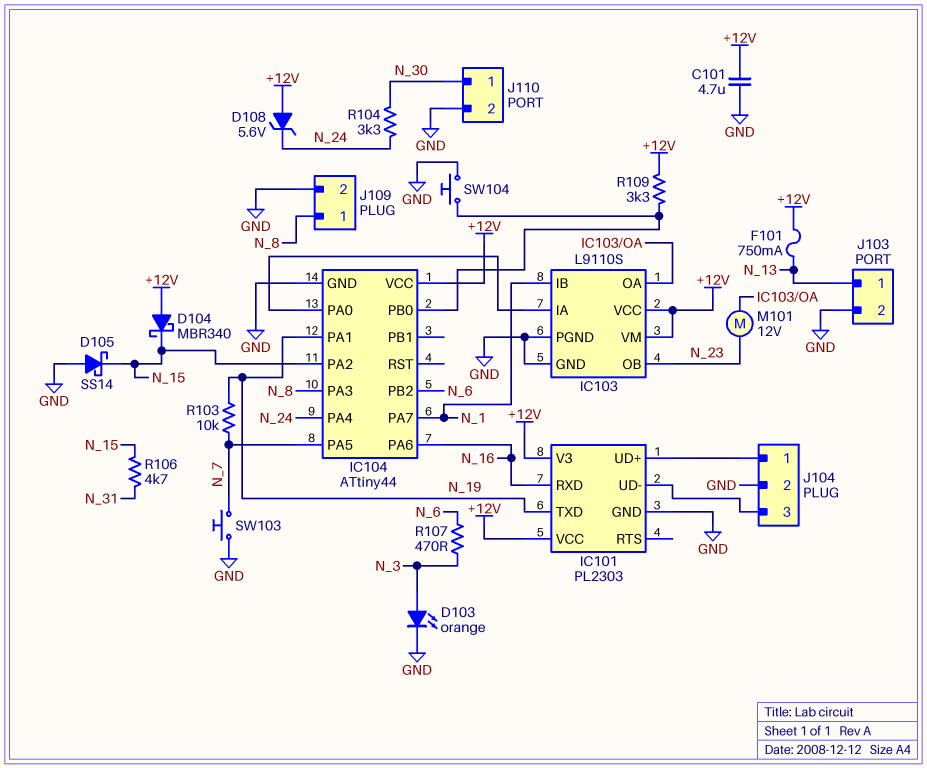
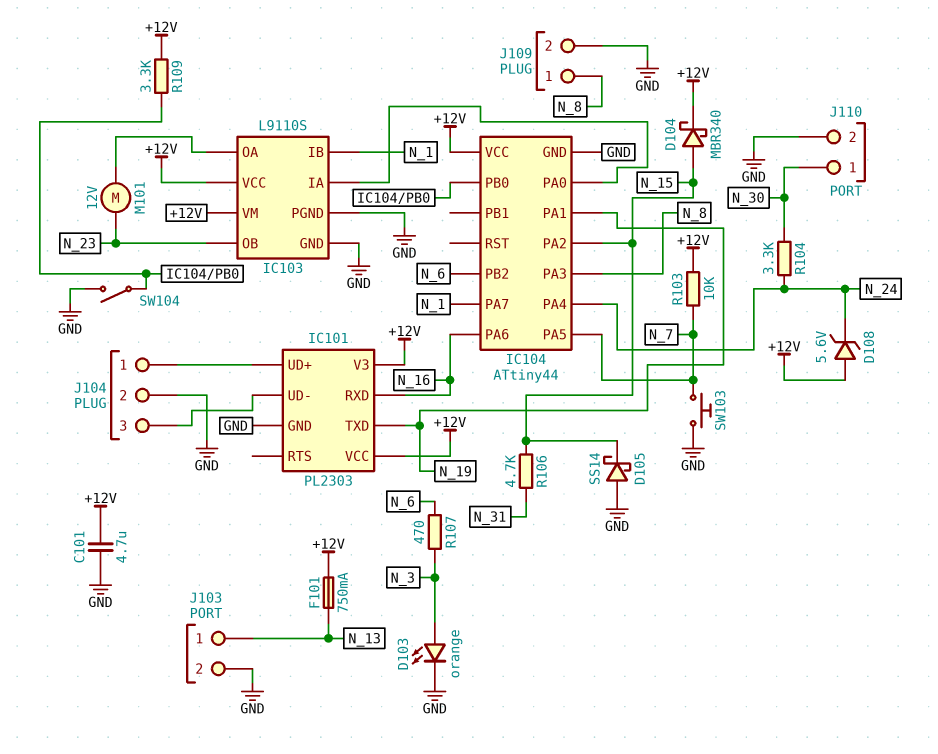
D104: schottky MBR340 (A +12V, K N_15) -> schottky MBR340 (A N_15, K +12V)
R103: 10k (N_7, N_19) -> 10k (+12V, N_7)
SW104: button (GND, IC104/PB0) -> switch (GND, IC104/PB0)

